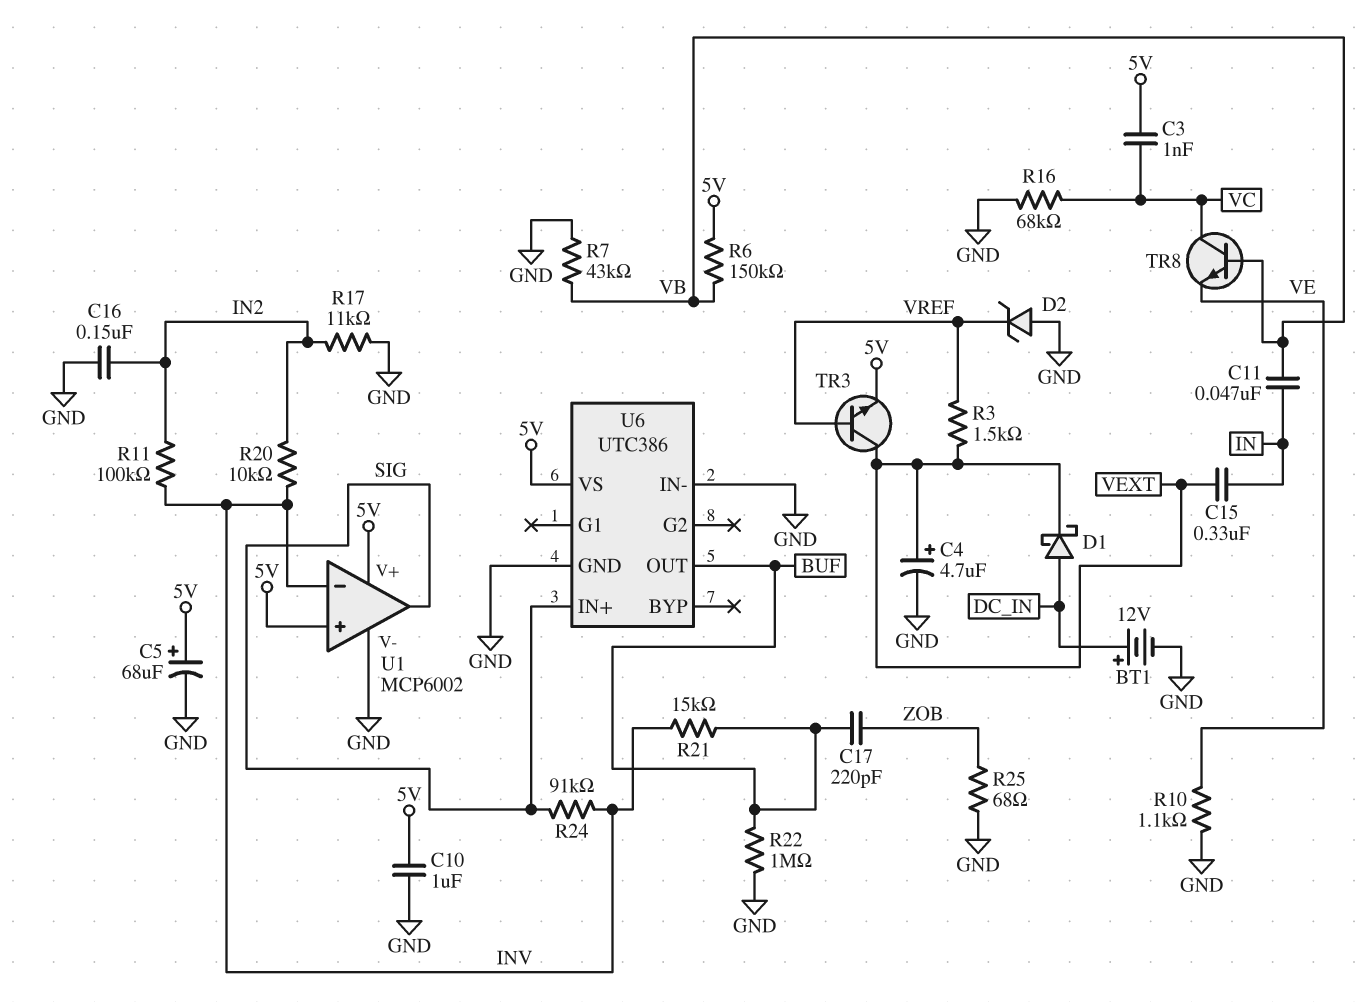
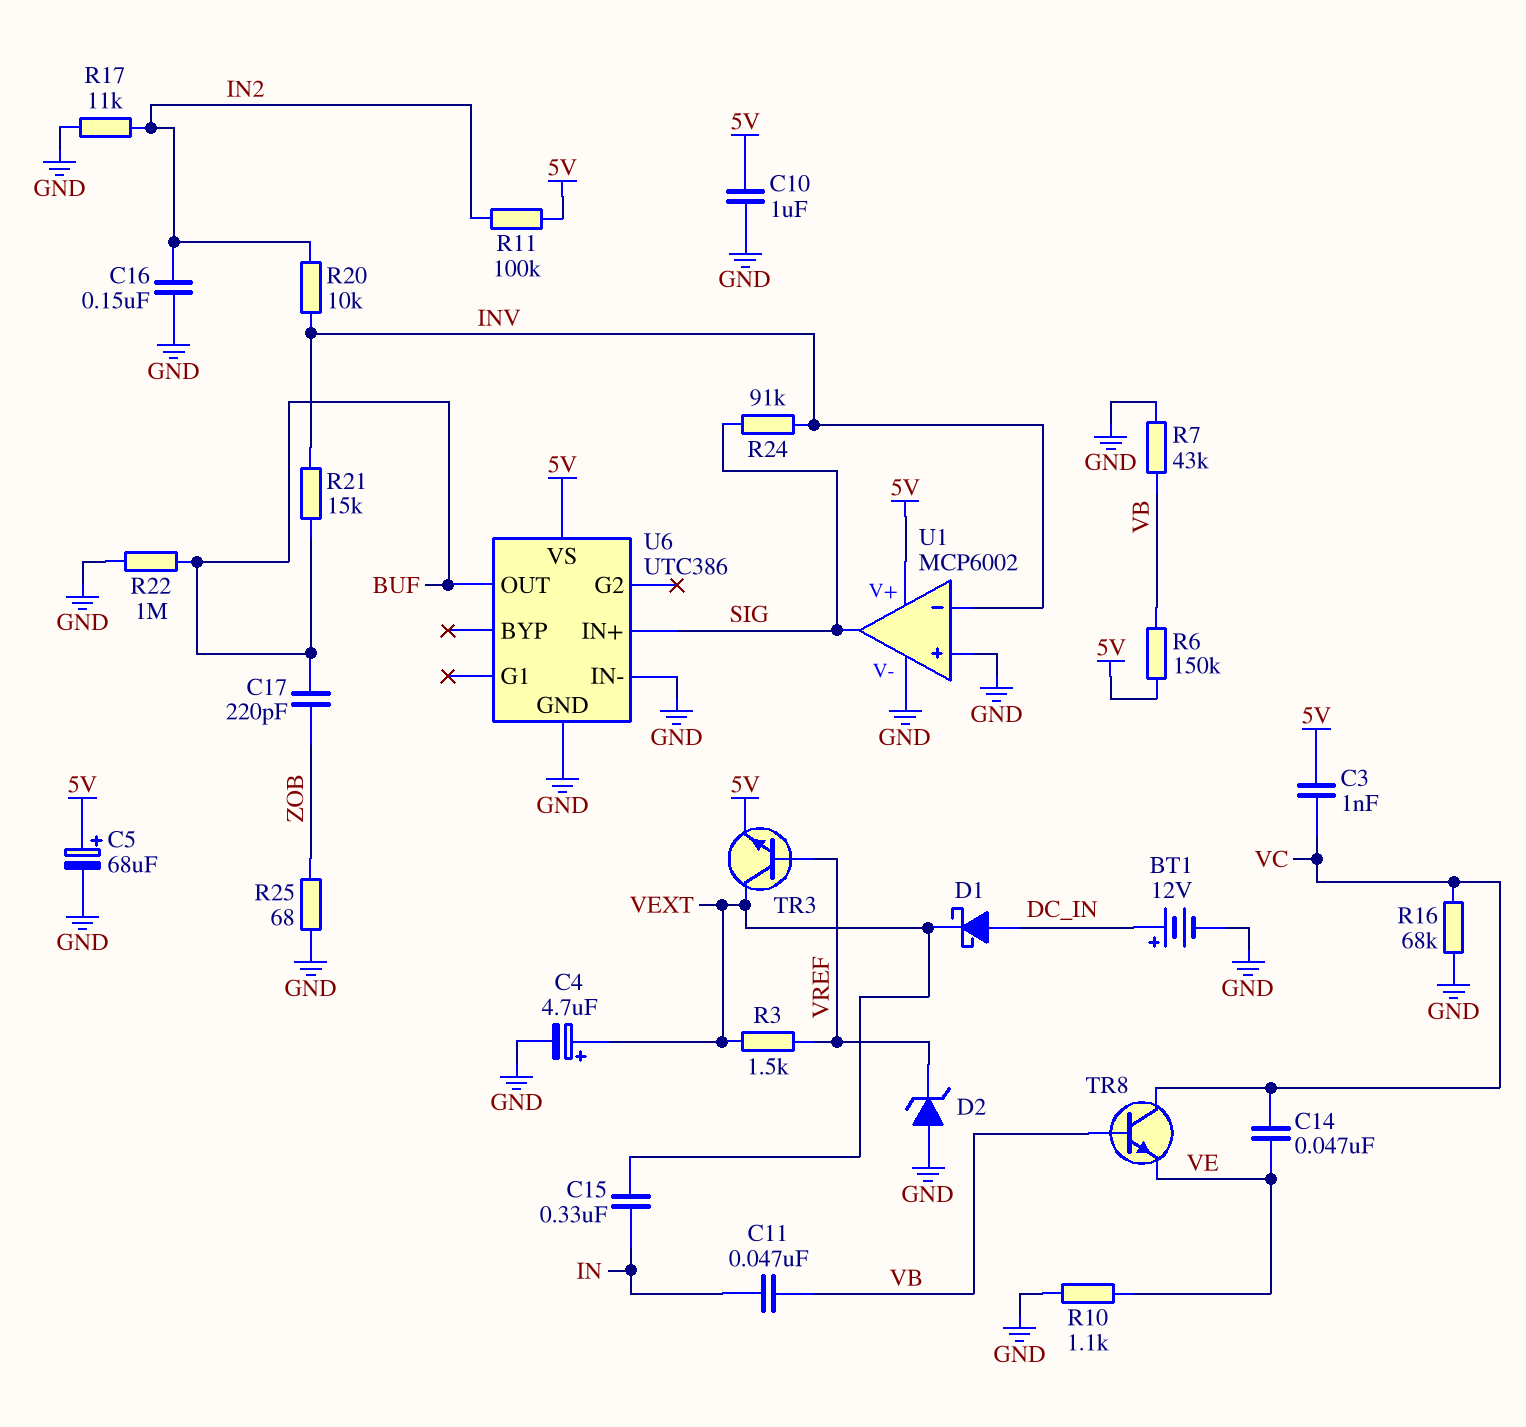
C14: none -> 47nF (VC, VE)
R11: 100k (IN2, INV) -> 100k (5V, IN2)
U1 pin in+: 5V -> GND

